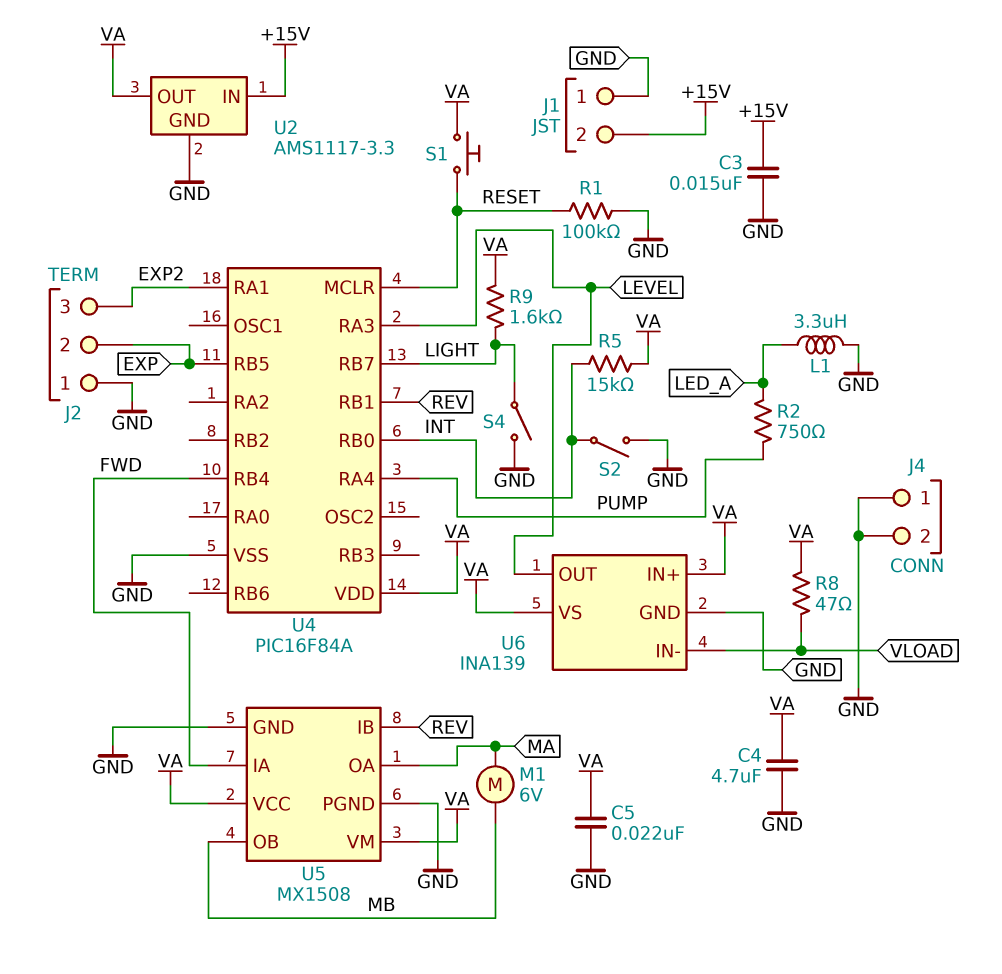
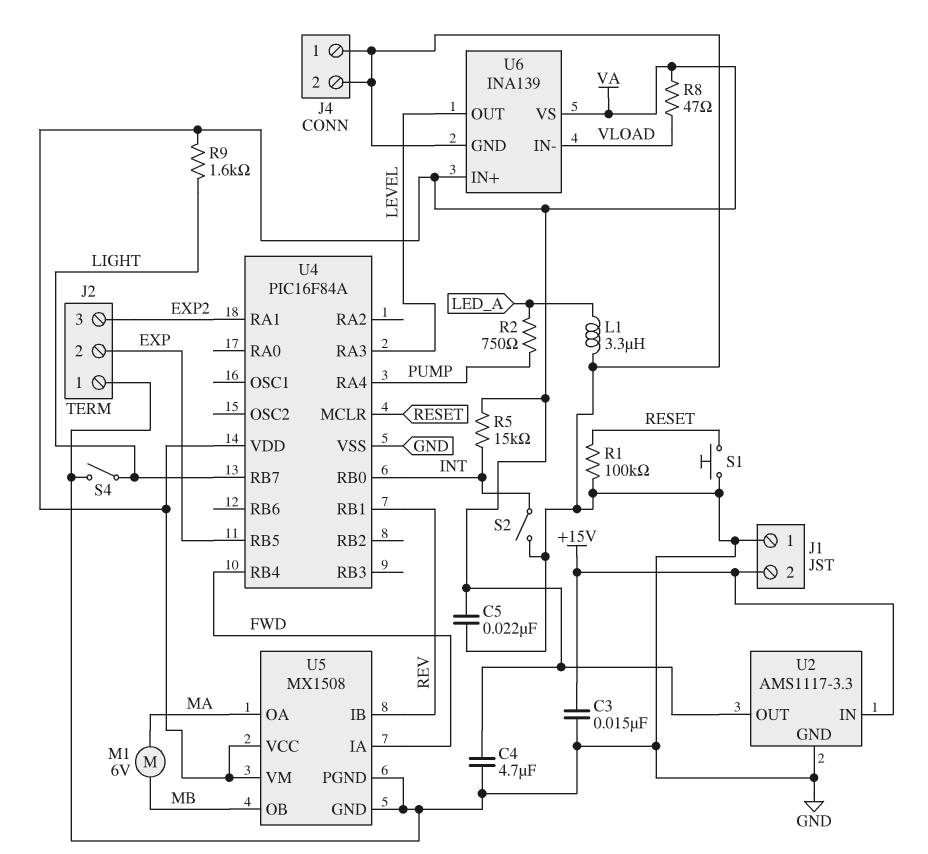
S1: button (RESET, VA) -> button (GND, RESET)

